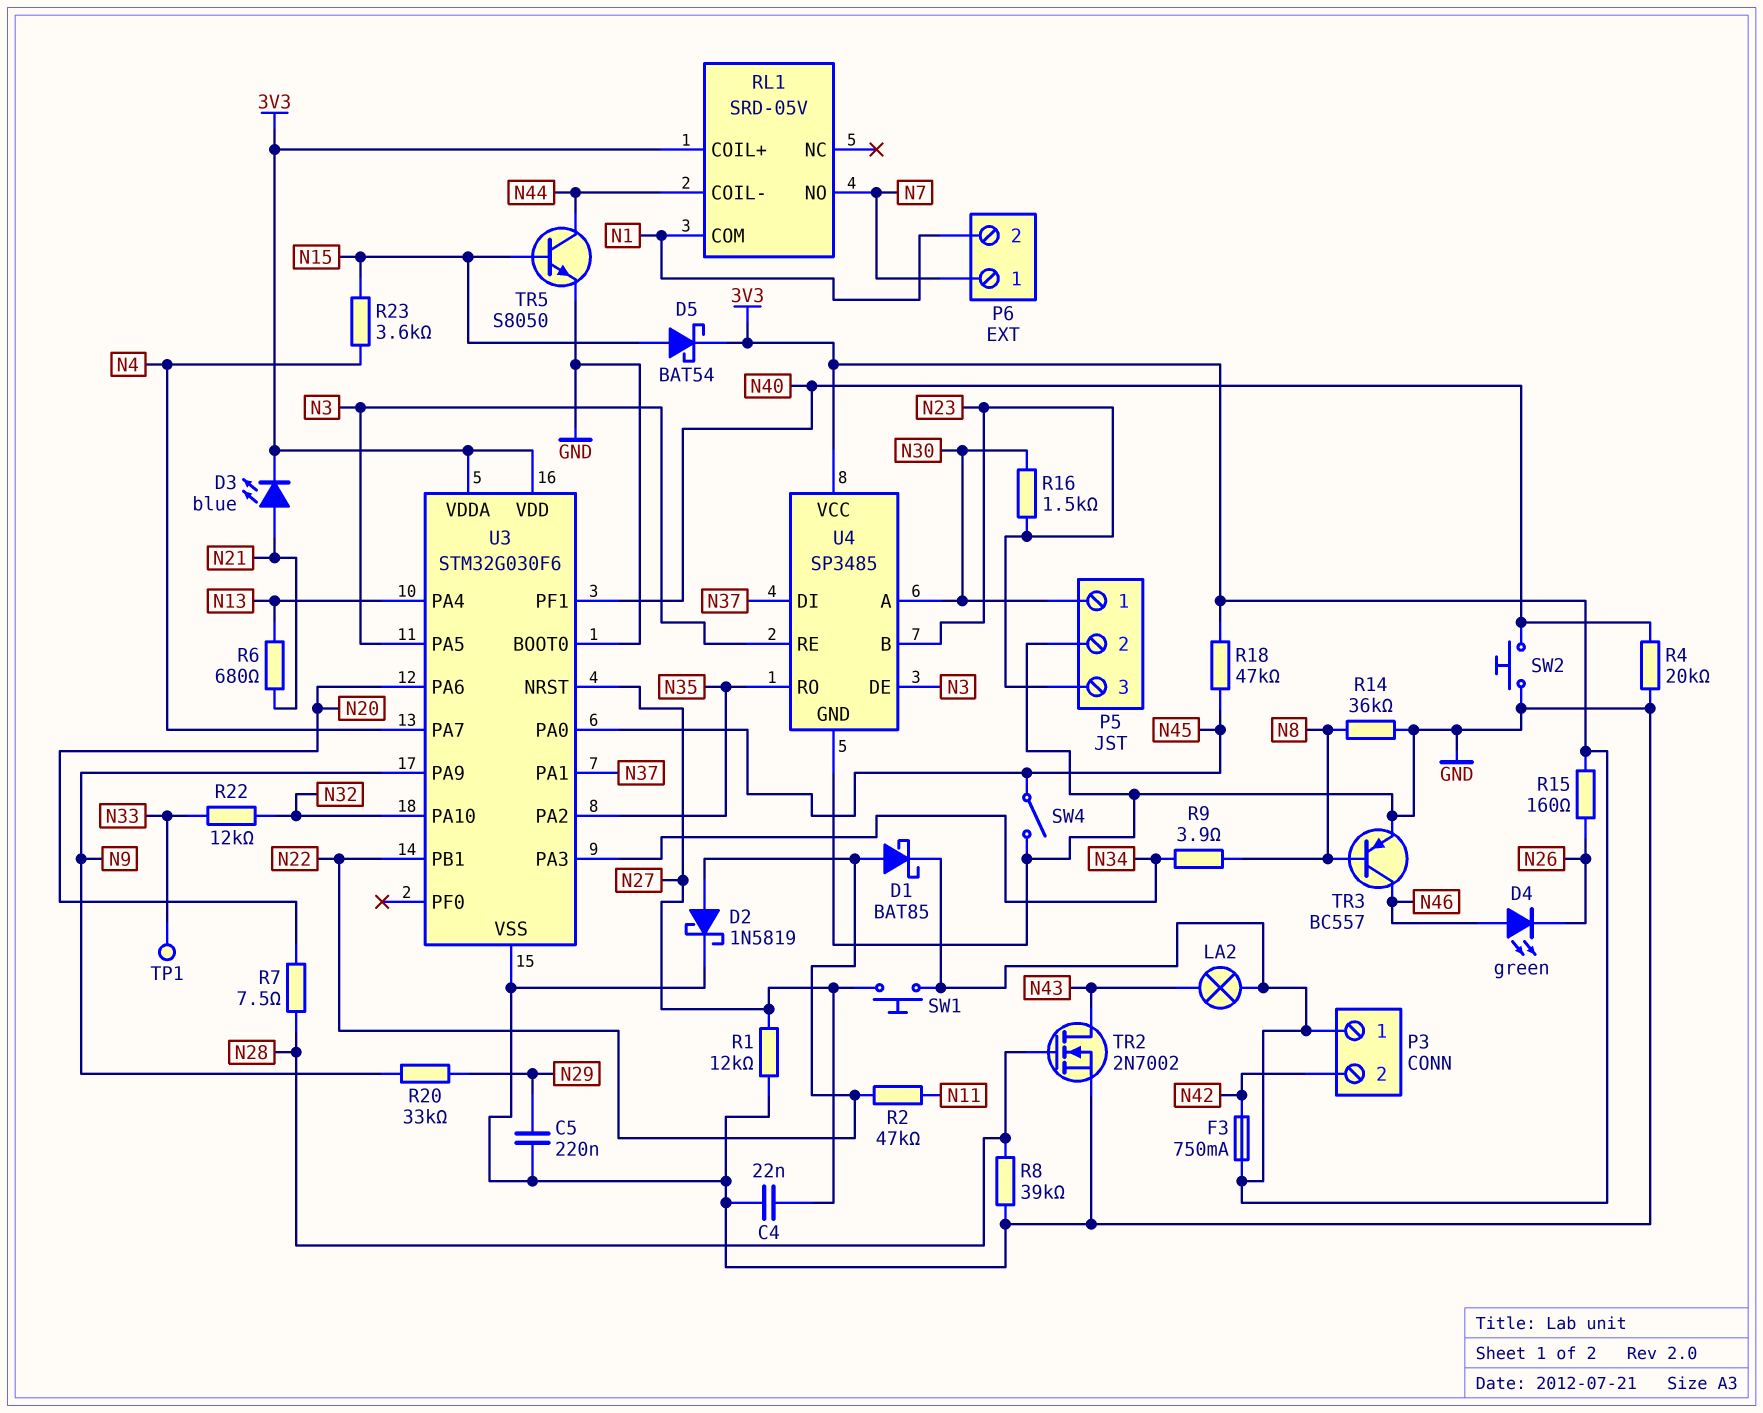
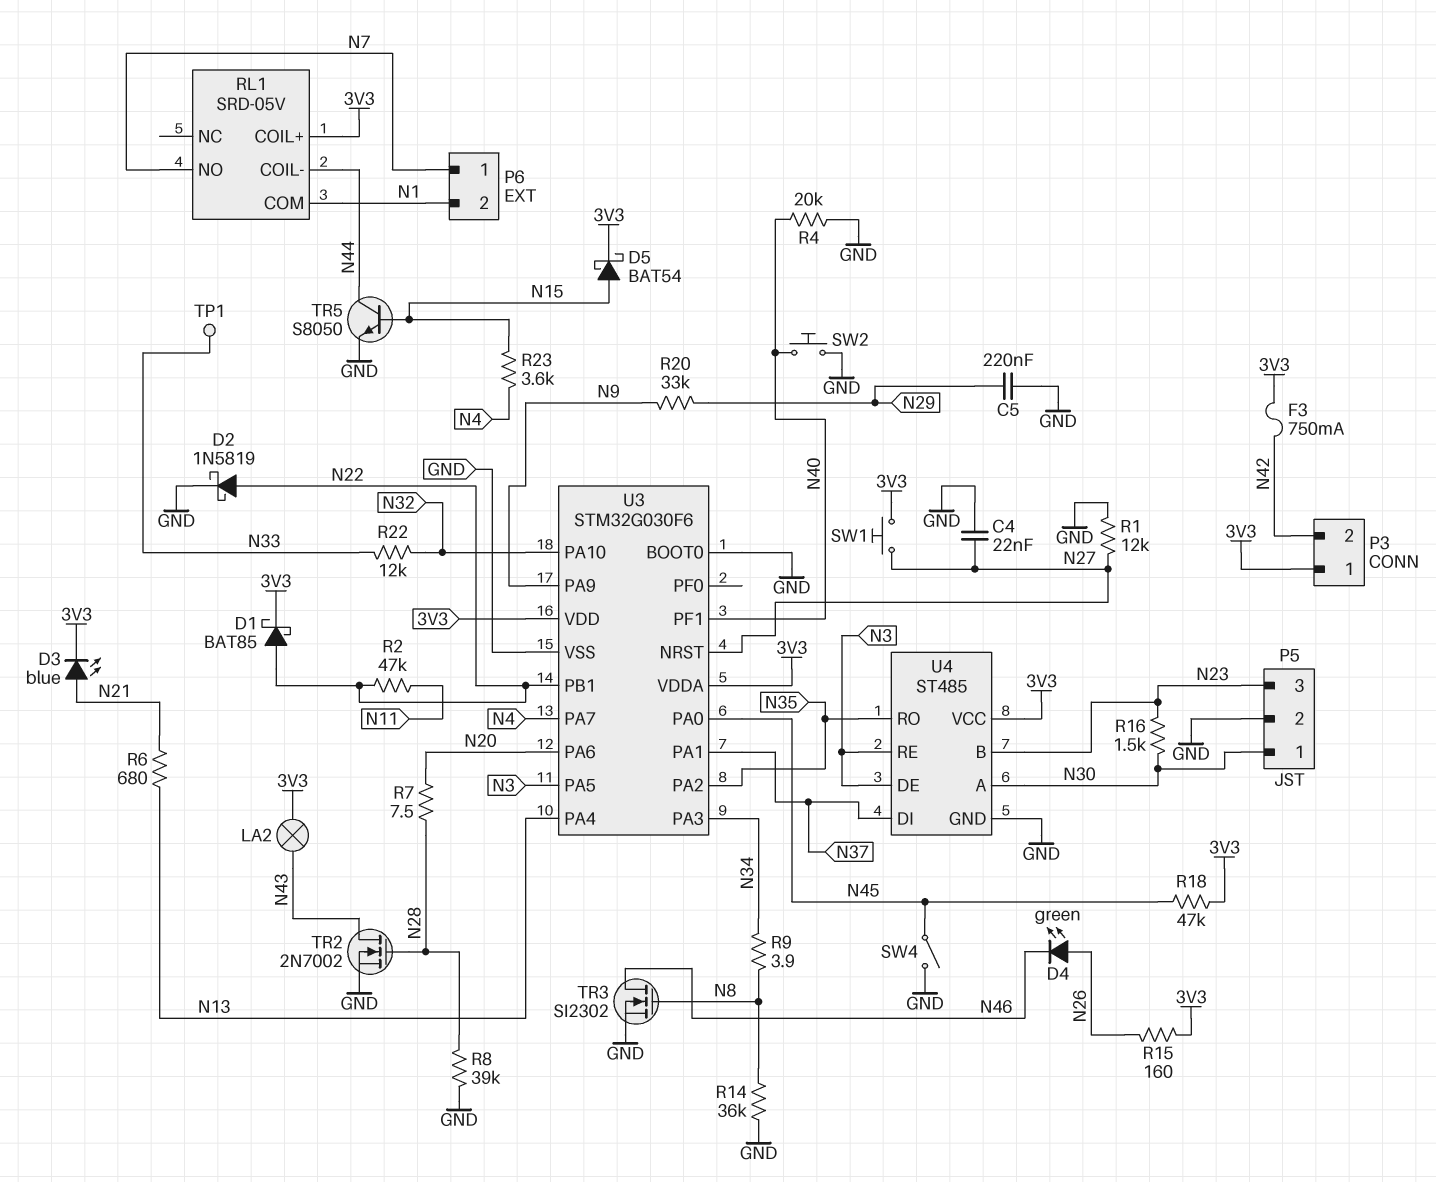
D4: LED green (A N46, K N26) -> LED green (A N26, K N46)
TR3: PNP BC557 (B N8, C N46, E GND) -> NMOS SI2302 (G N8, D N46, S GND)
U4: SP3485 -> ST485

